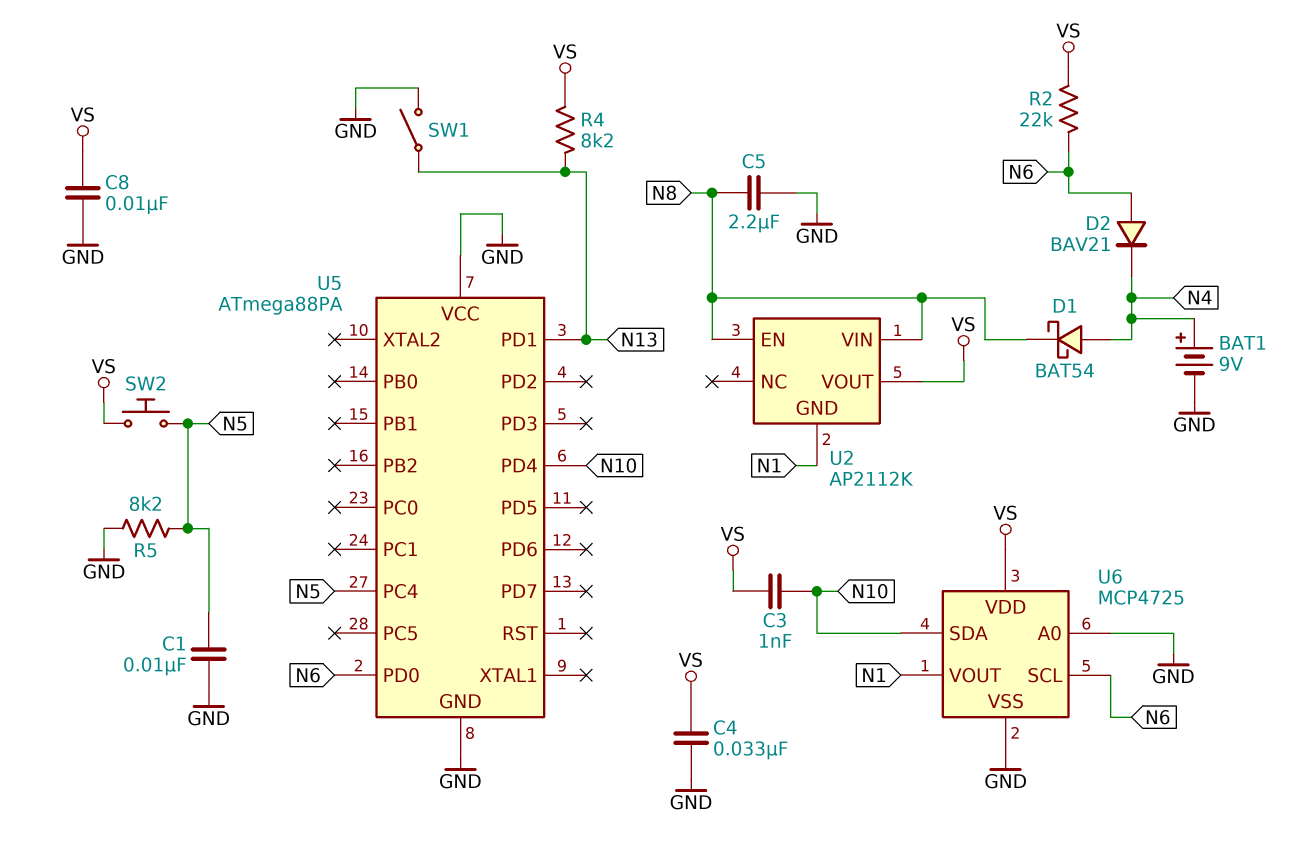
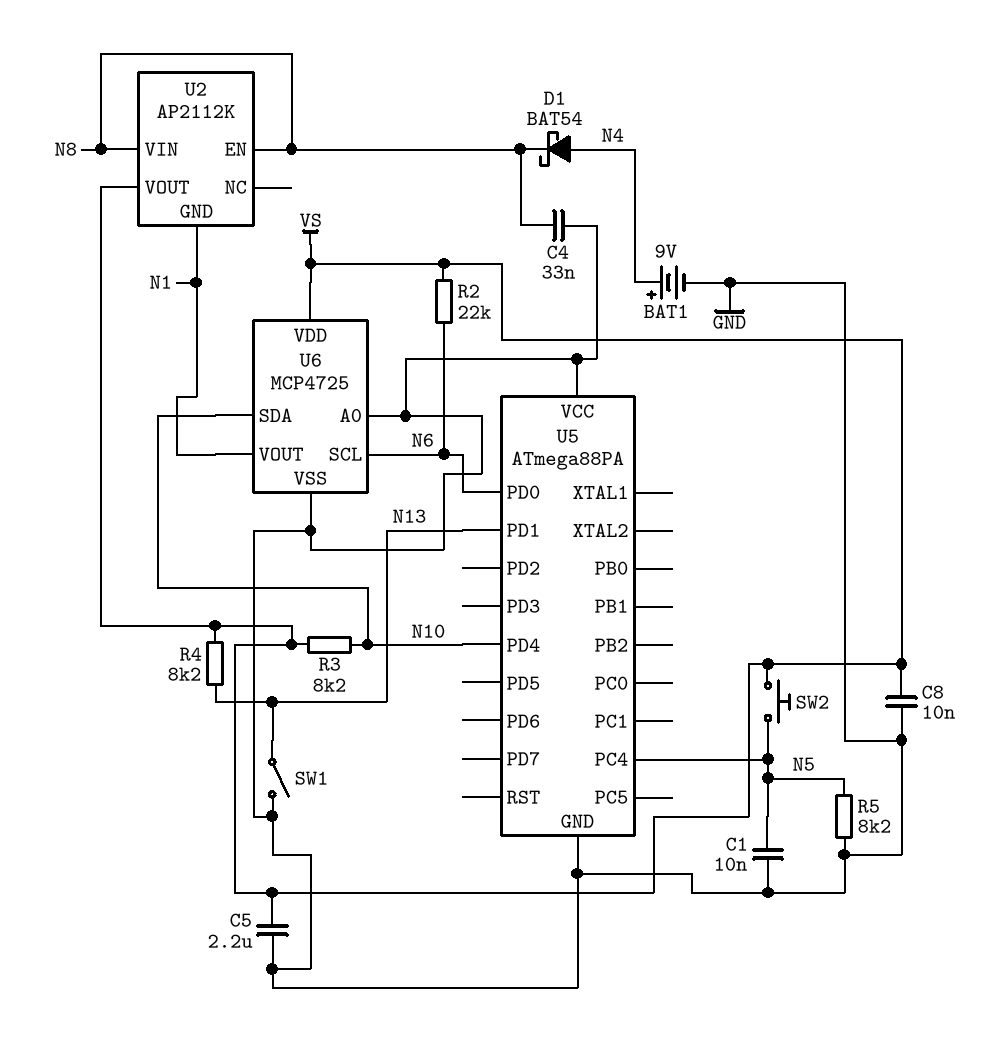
C3: 1nF (N10, VS) -> none
C4: 33nF (GND, VS) -> 33nF (GND, N8)
C5: 2.2uF (GND, N8) -> 2.2uF (GND, VS)
D2: diode BAV21 (A N6, K N4) -> none
R3: none -> 8.2k (N10, VS)

